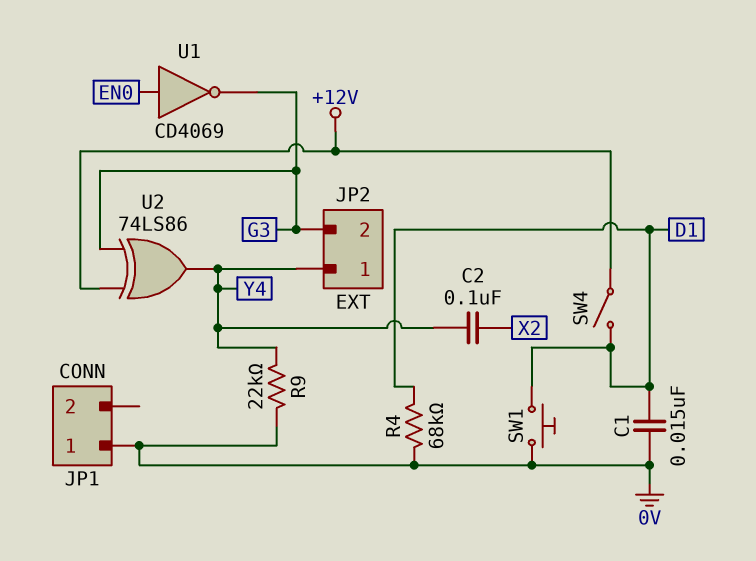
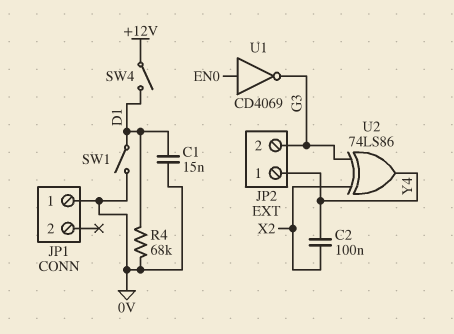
R9: 22k (0V, Y4) -> none
SW1: button (0V, D1) -> switch (0V, D1)
U2: XOR 74LS86 (in +12V, in G3, out Y4) -> XOR 74LS86 (in G3, in X2, out Y4)

